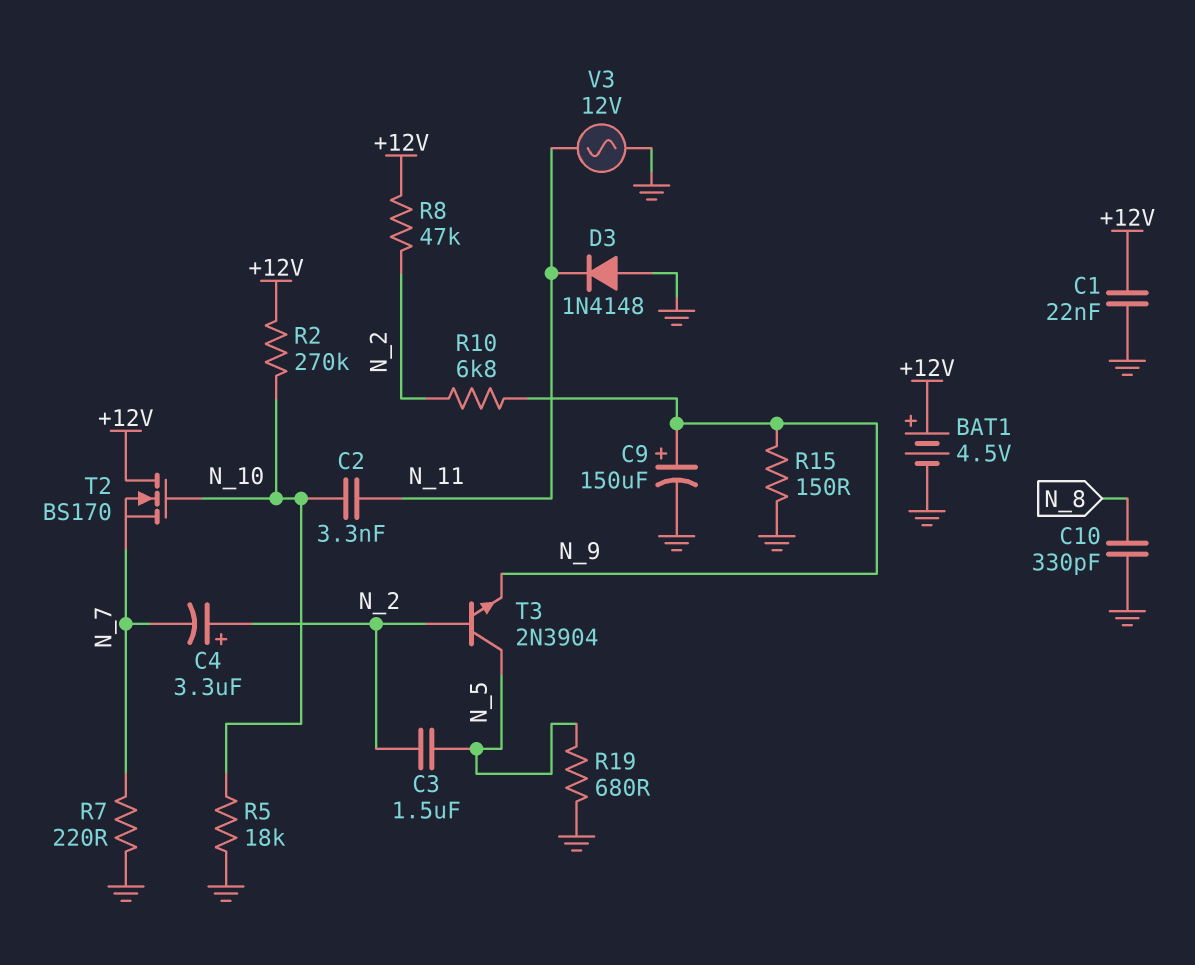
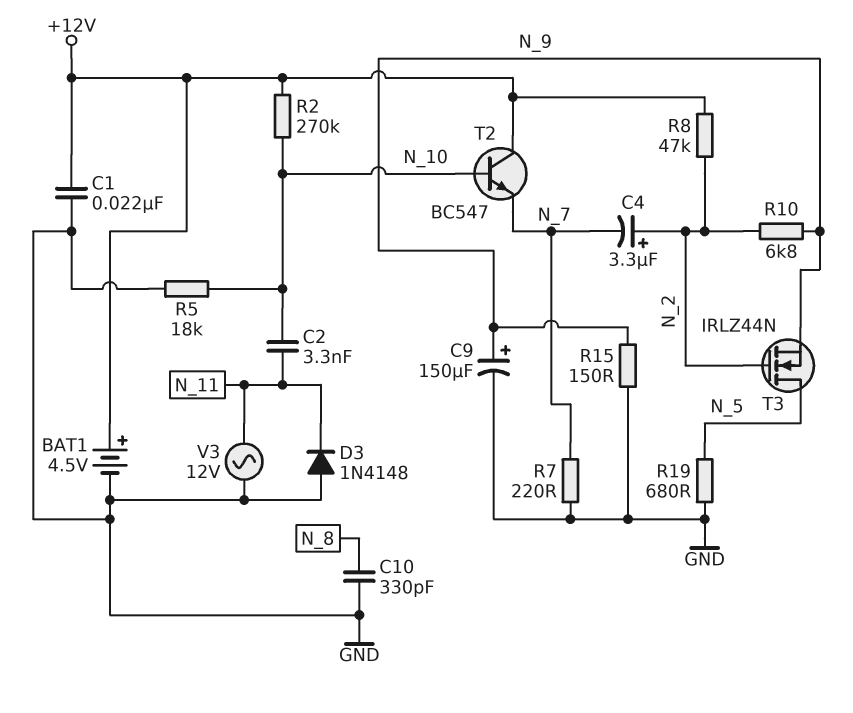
C3: 1.5uF (N_2, N_5) -> none
T2: NMOS BS170 (G N_10, D +12V, S N_7) -> NPN BC547 (B N_10, C +12V, E N_7)
T3: NPN 2N3904 (B N_2, C N_5, E N_9) -> NMOS IRLZ44N (G N_2, D N_5, S N_9)

